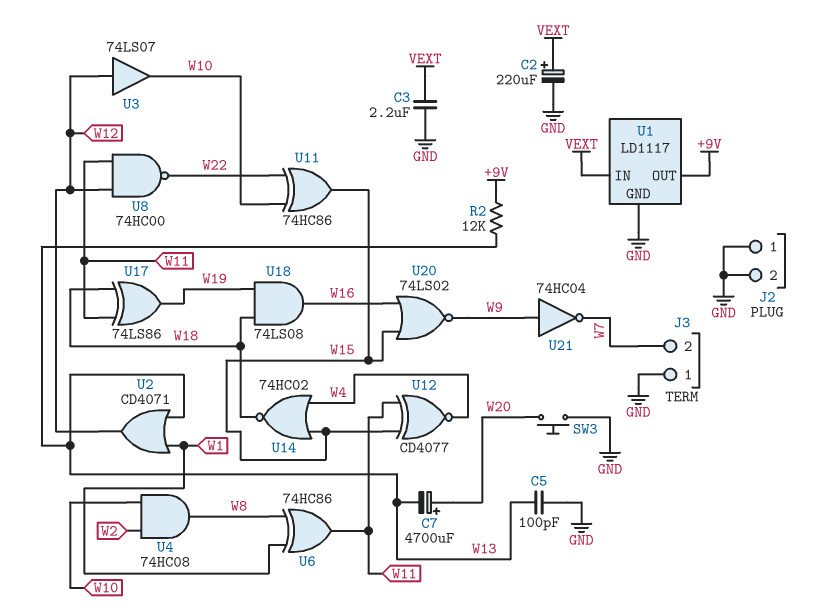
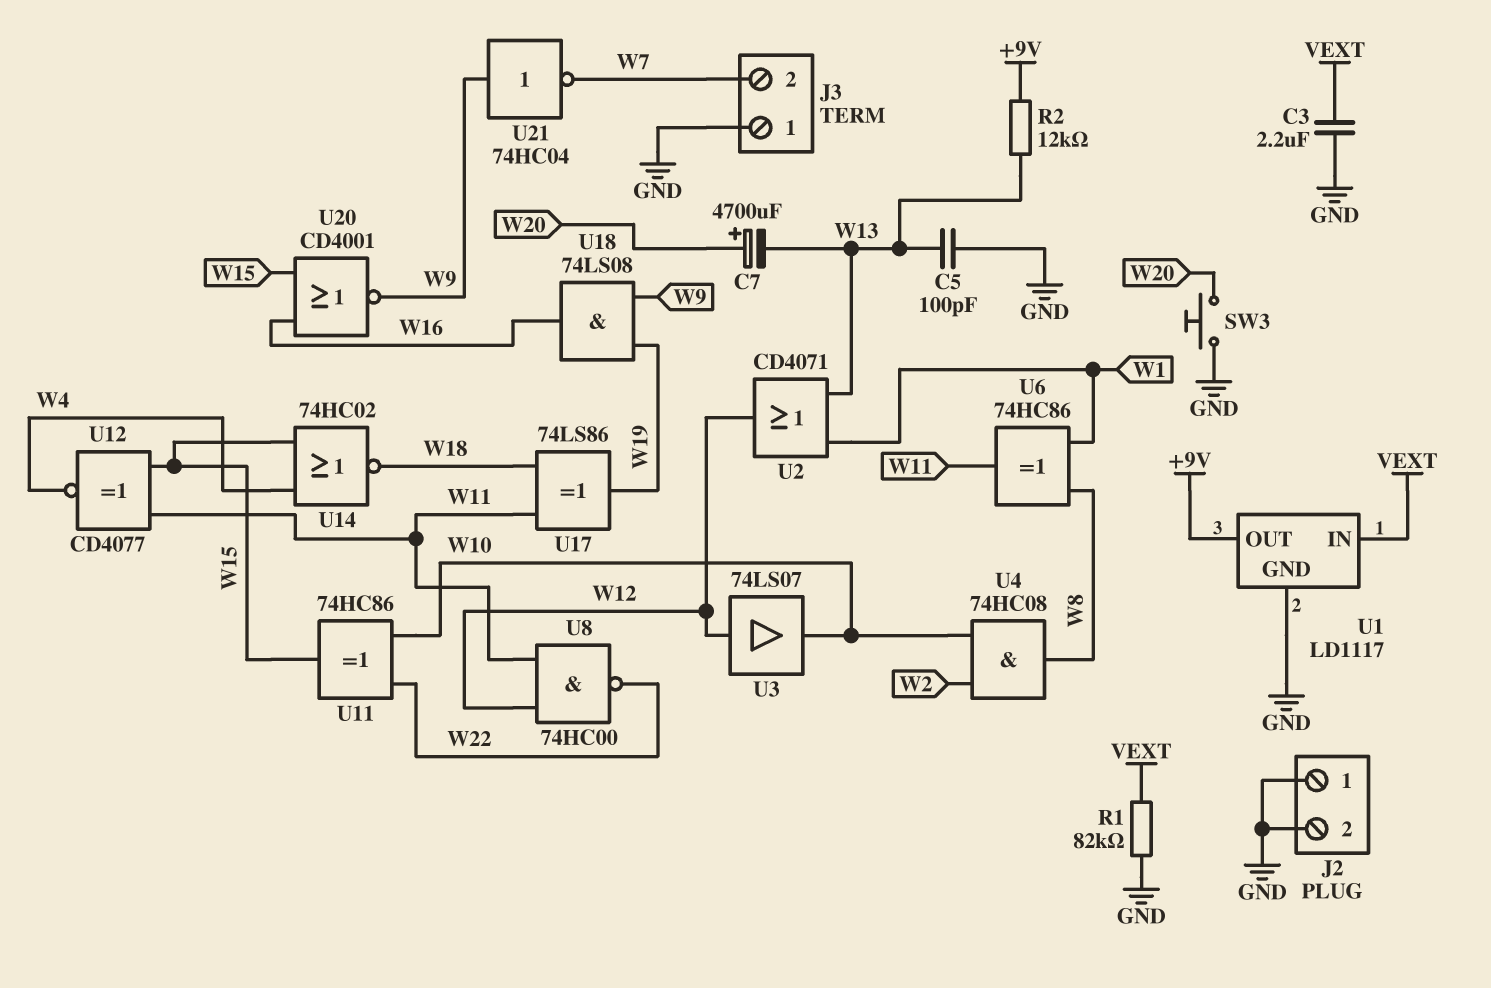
C2: 220uF (plus VEXT, minus GND) -> none
R1: none -> 82k (GND, VEXT)
U18: AND 74LS08 (in W18, in W19, out W16) -> AND 74LS08 (in W9, in W19, out W16)
U20: NOR 74LS02 (in W15, in W16, out W9) -> NOR CD4001 (in W15, in W16, out W9)

